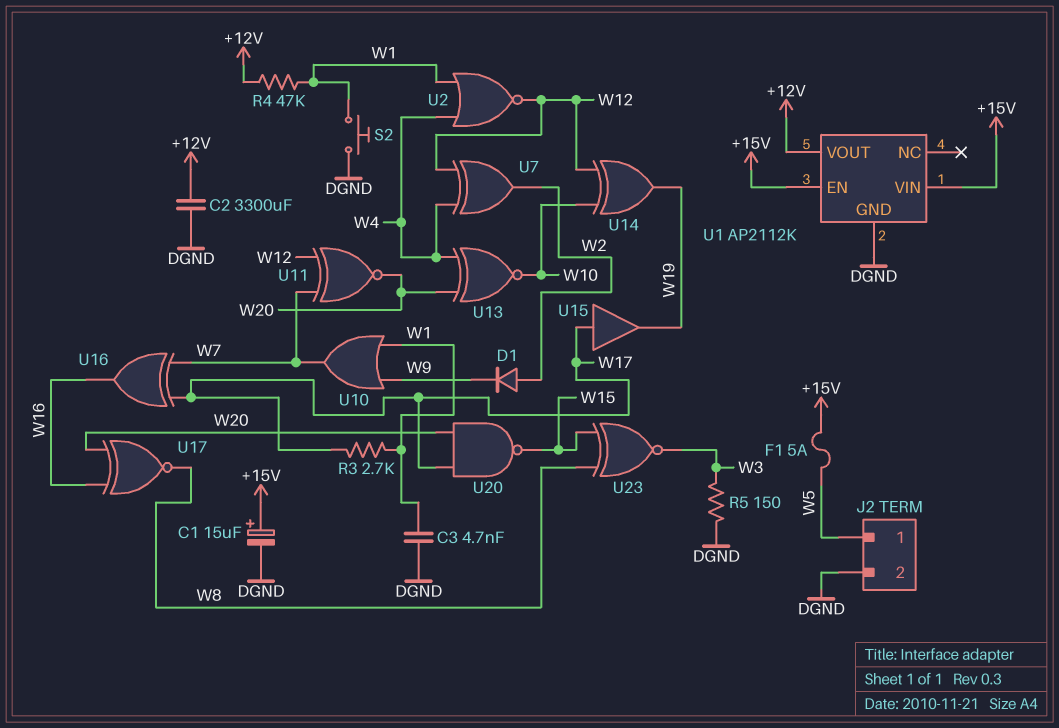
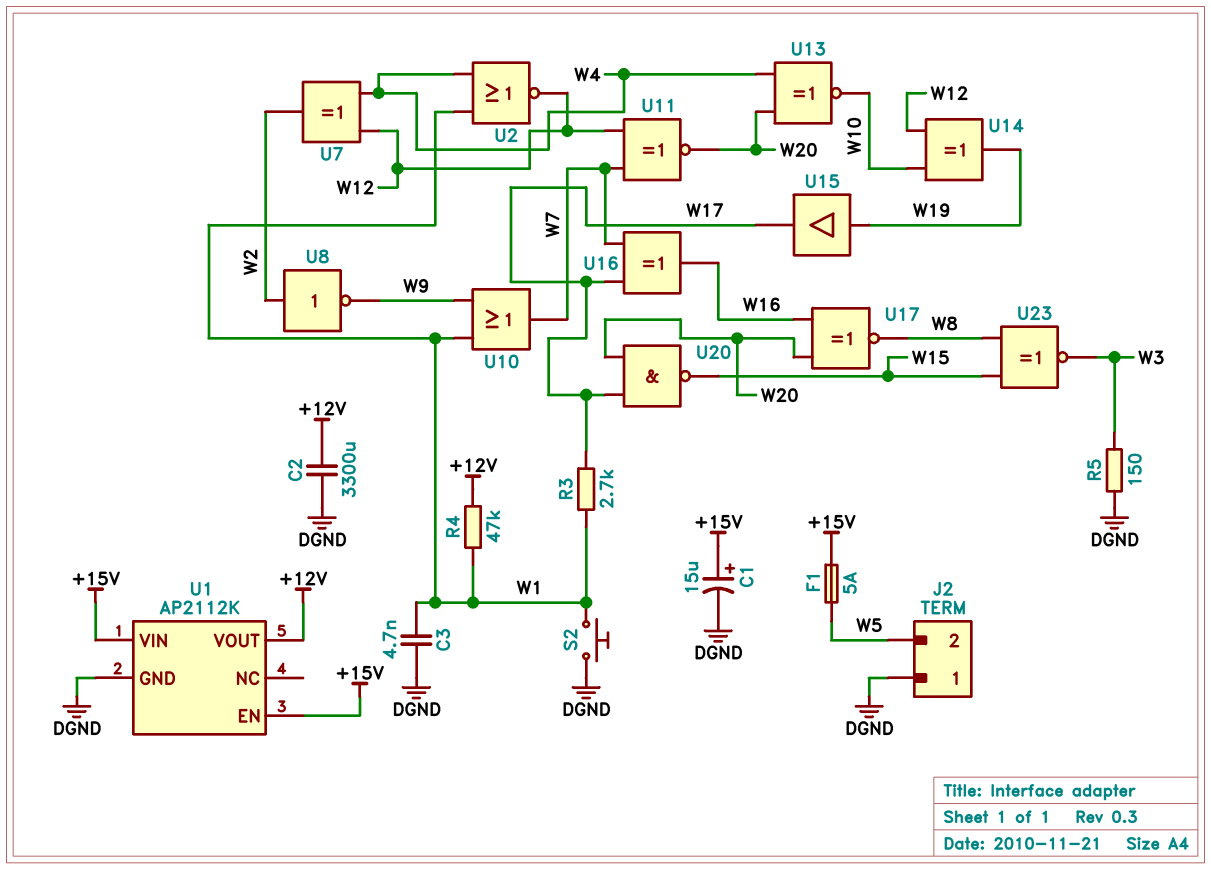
D1: diode (A W2, K W9) -> none
J2 pin 1: W5 -> DGND
J2 pin 2: DGND -> W5
U8: none -> NOT (in W2, out W9)
U15: buffer (in W17, out W19) -> buffer (in W19, out W17)

